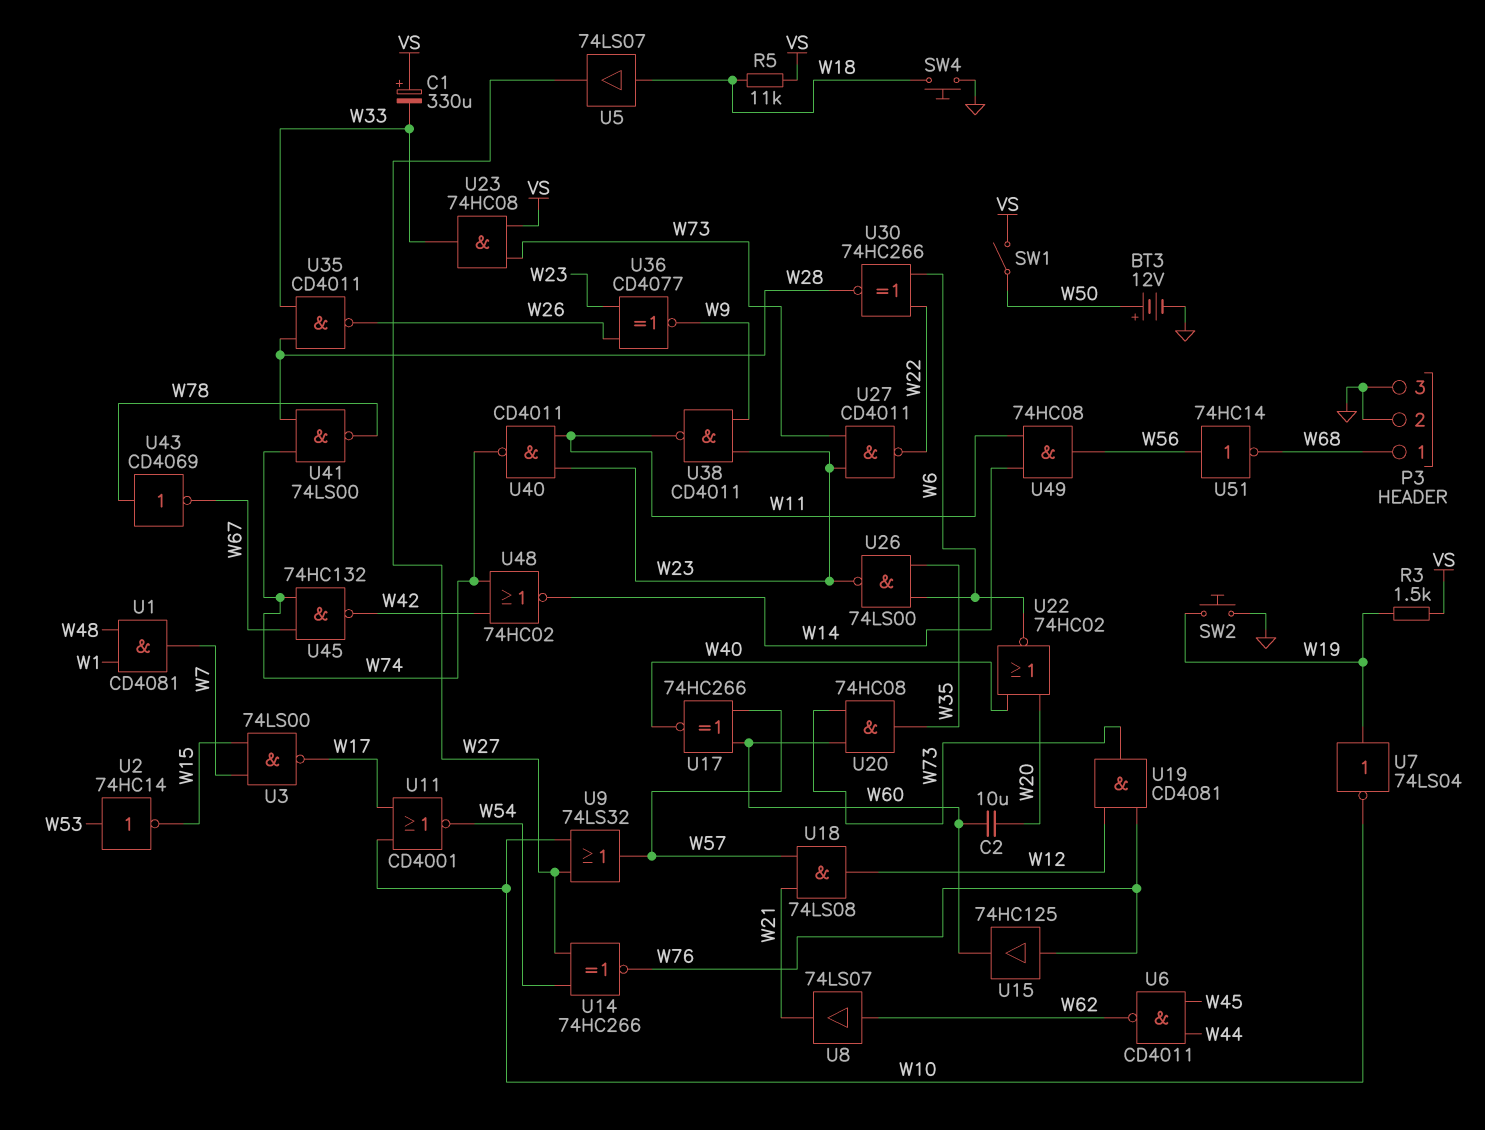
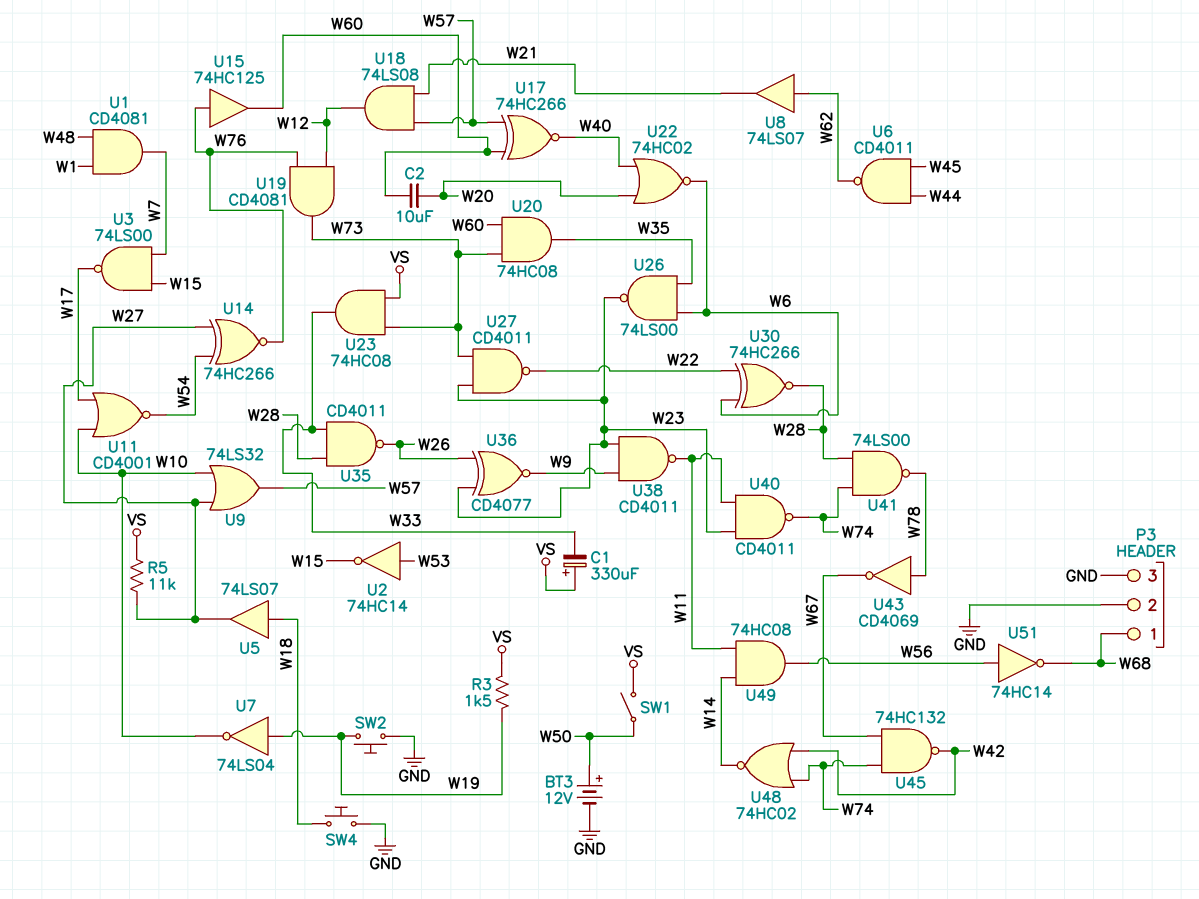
R5: 11k (VS, W18) -> 11k (VS, W27)

